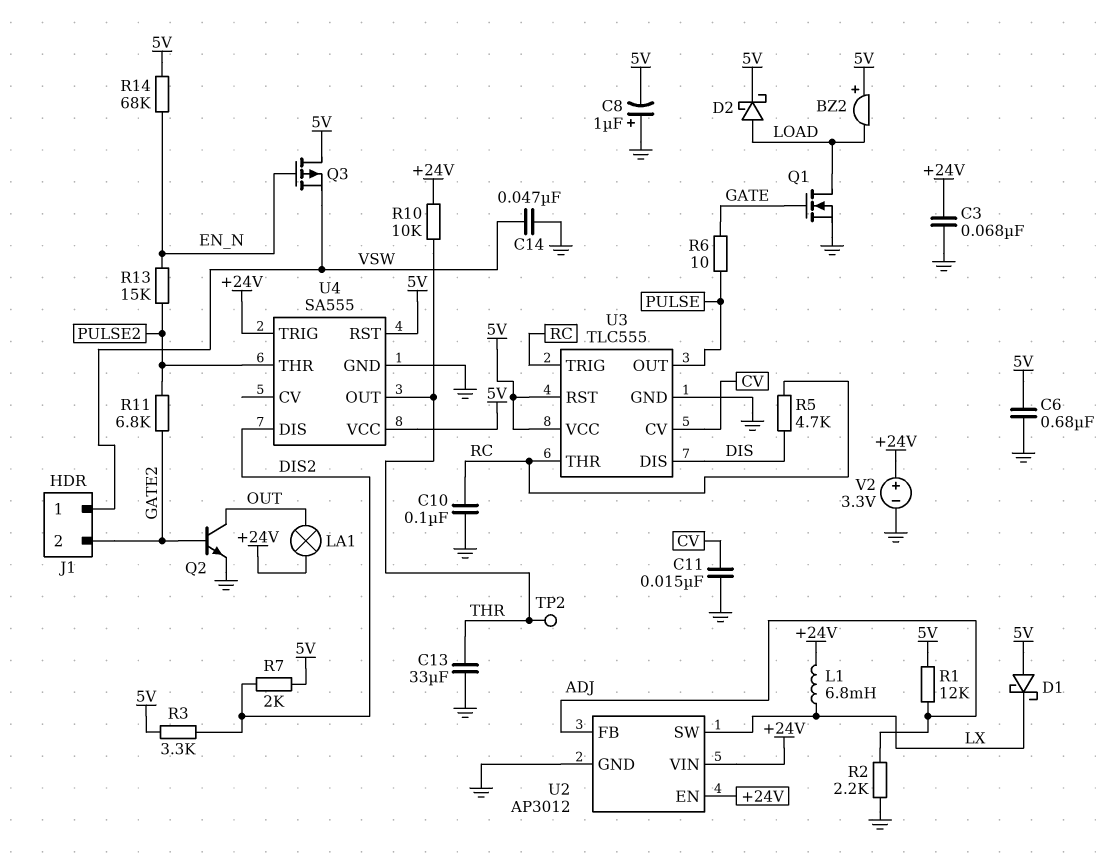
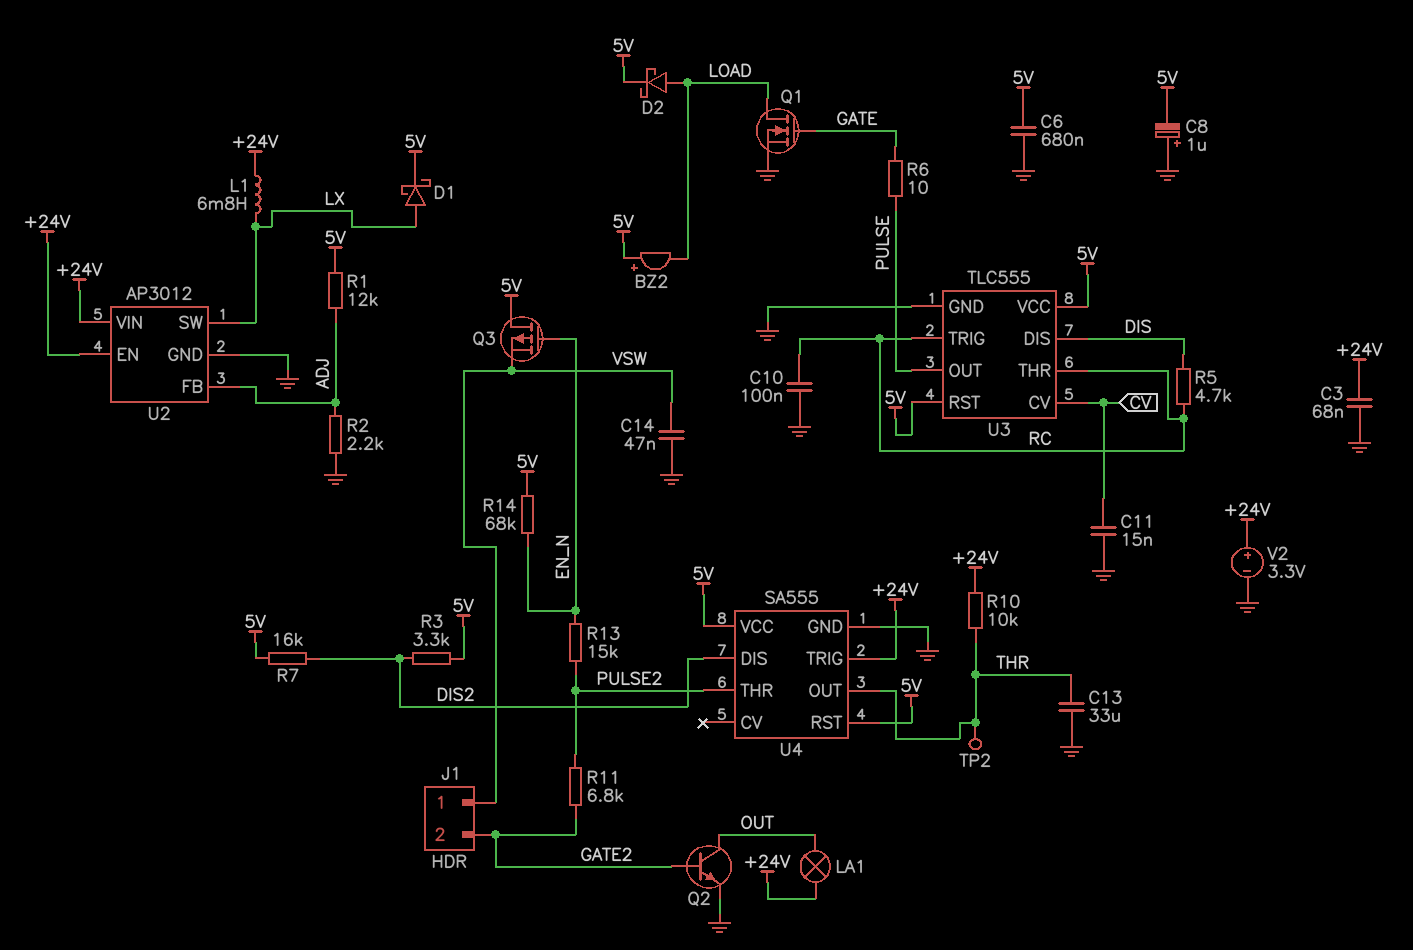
D1: schottky (A 5V, K LX) -> schottky (A LX, K 5V)
R7: 2k (5V, DIS2) -> 16k (5V, DIS2)

